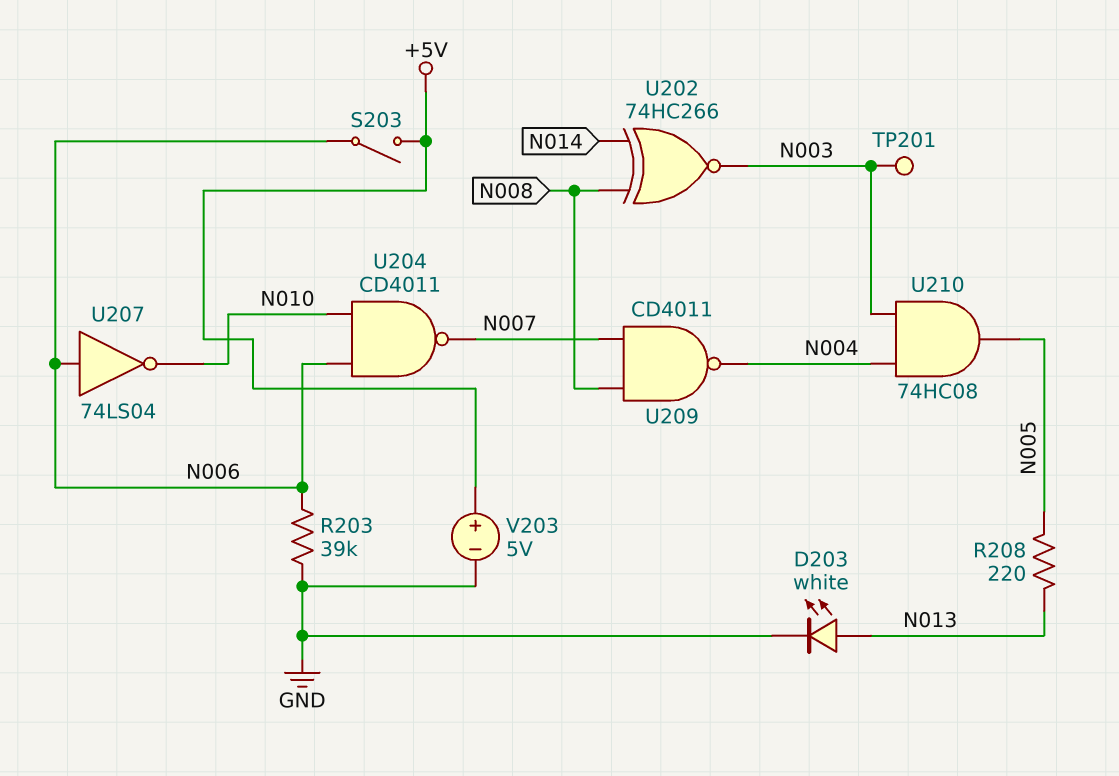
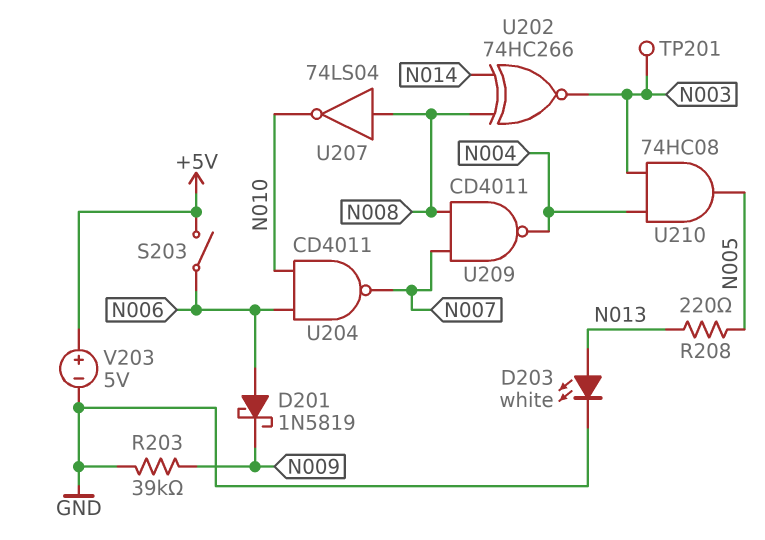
D201: none -> schottky 1N5819 (A N006, K N009)
R203: 39k (GND, N006) -> 39k (GND, N009)
U207: NOT 74LS04 (in N006, out N010) -> NOT 74LS04 (in N008, out N010)

